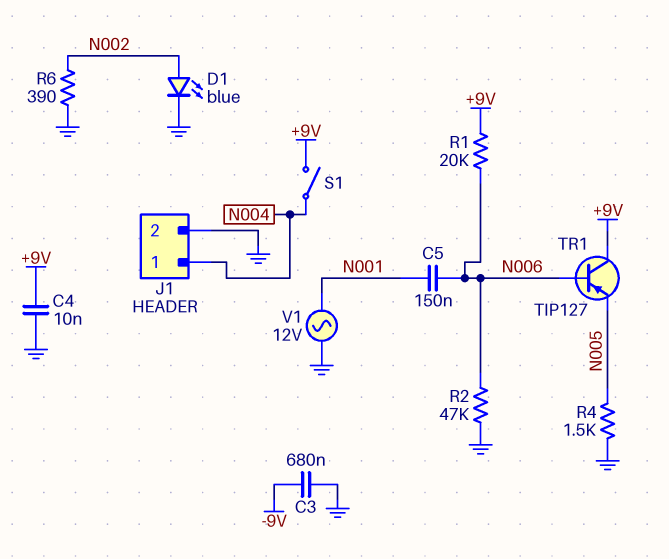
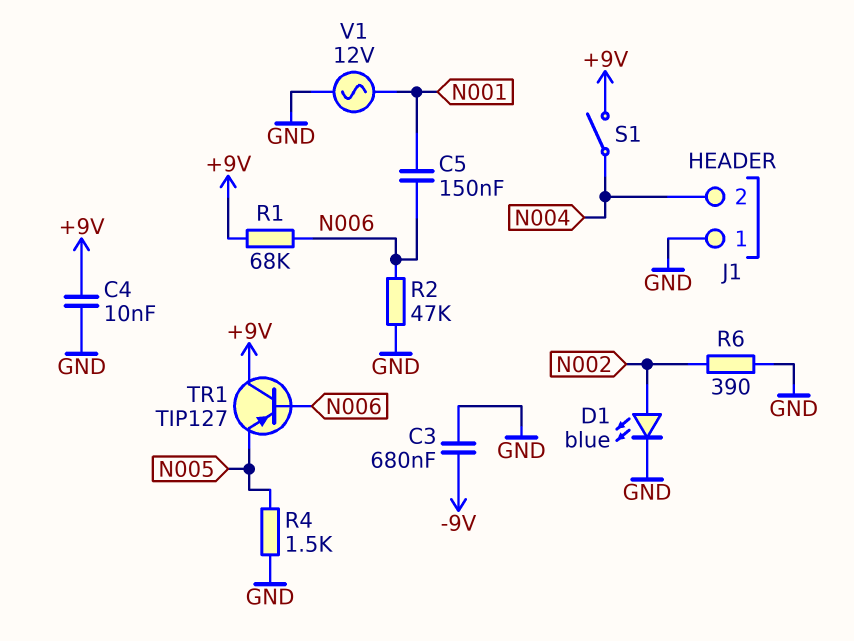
J1 pin 1: N004 -> GND
J1 pin 2: GND -> N004
R1: 20k (+9V, N006) -> 68k (+9V, N006)

